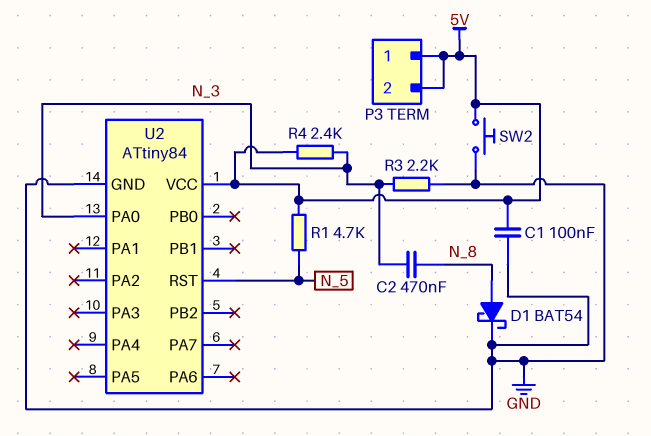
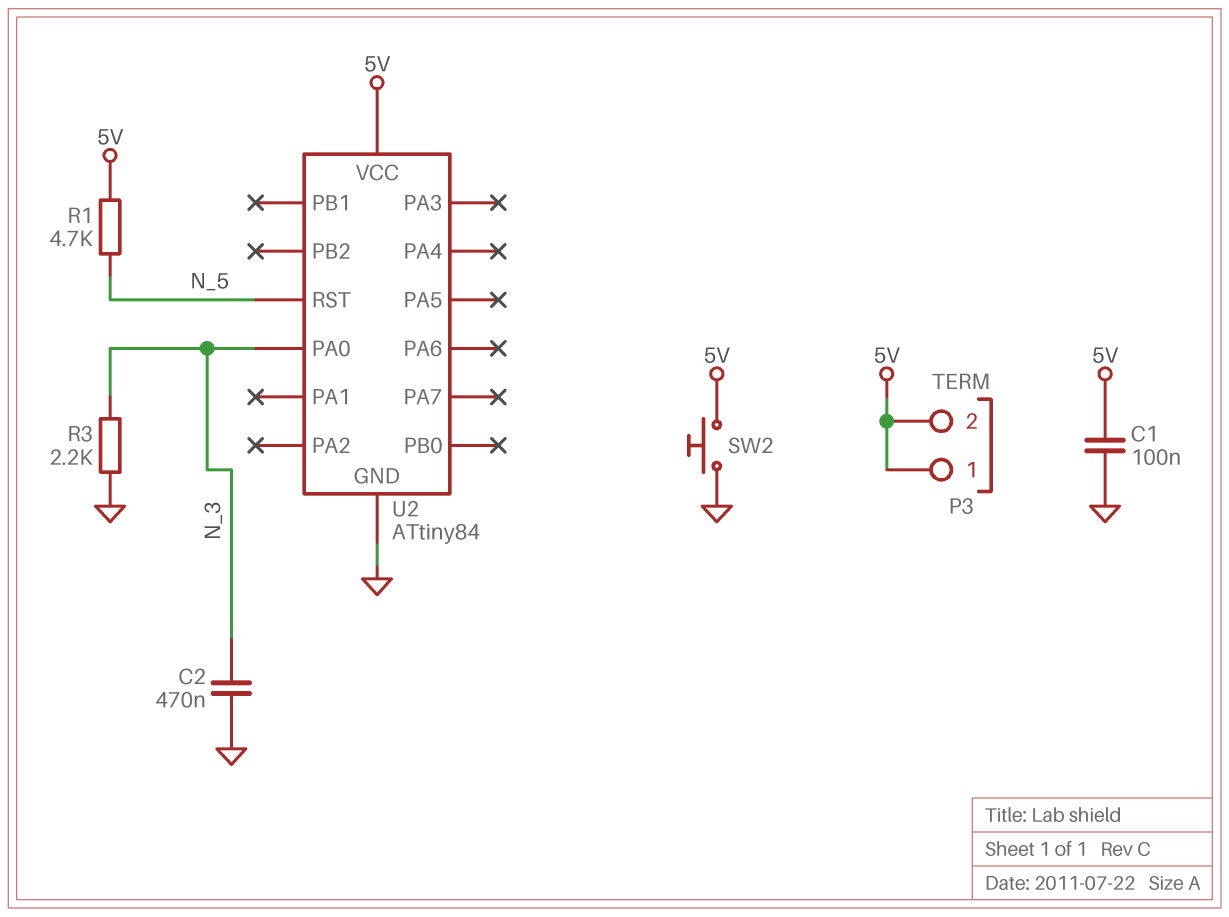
C2: 470nF (N_3, N_8) -> 470nF (GND, N_3)
D1: schottky BAT54 (A N_8, K GND) -> none
R4: 2.4k (5V, N_3) -> none

